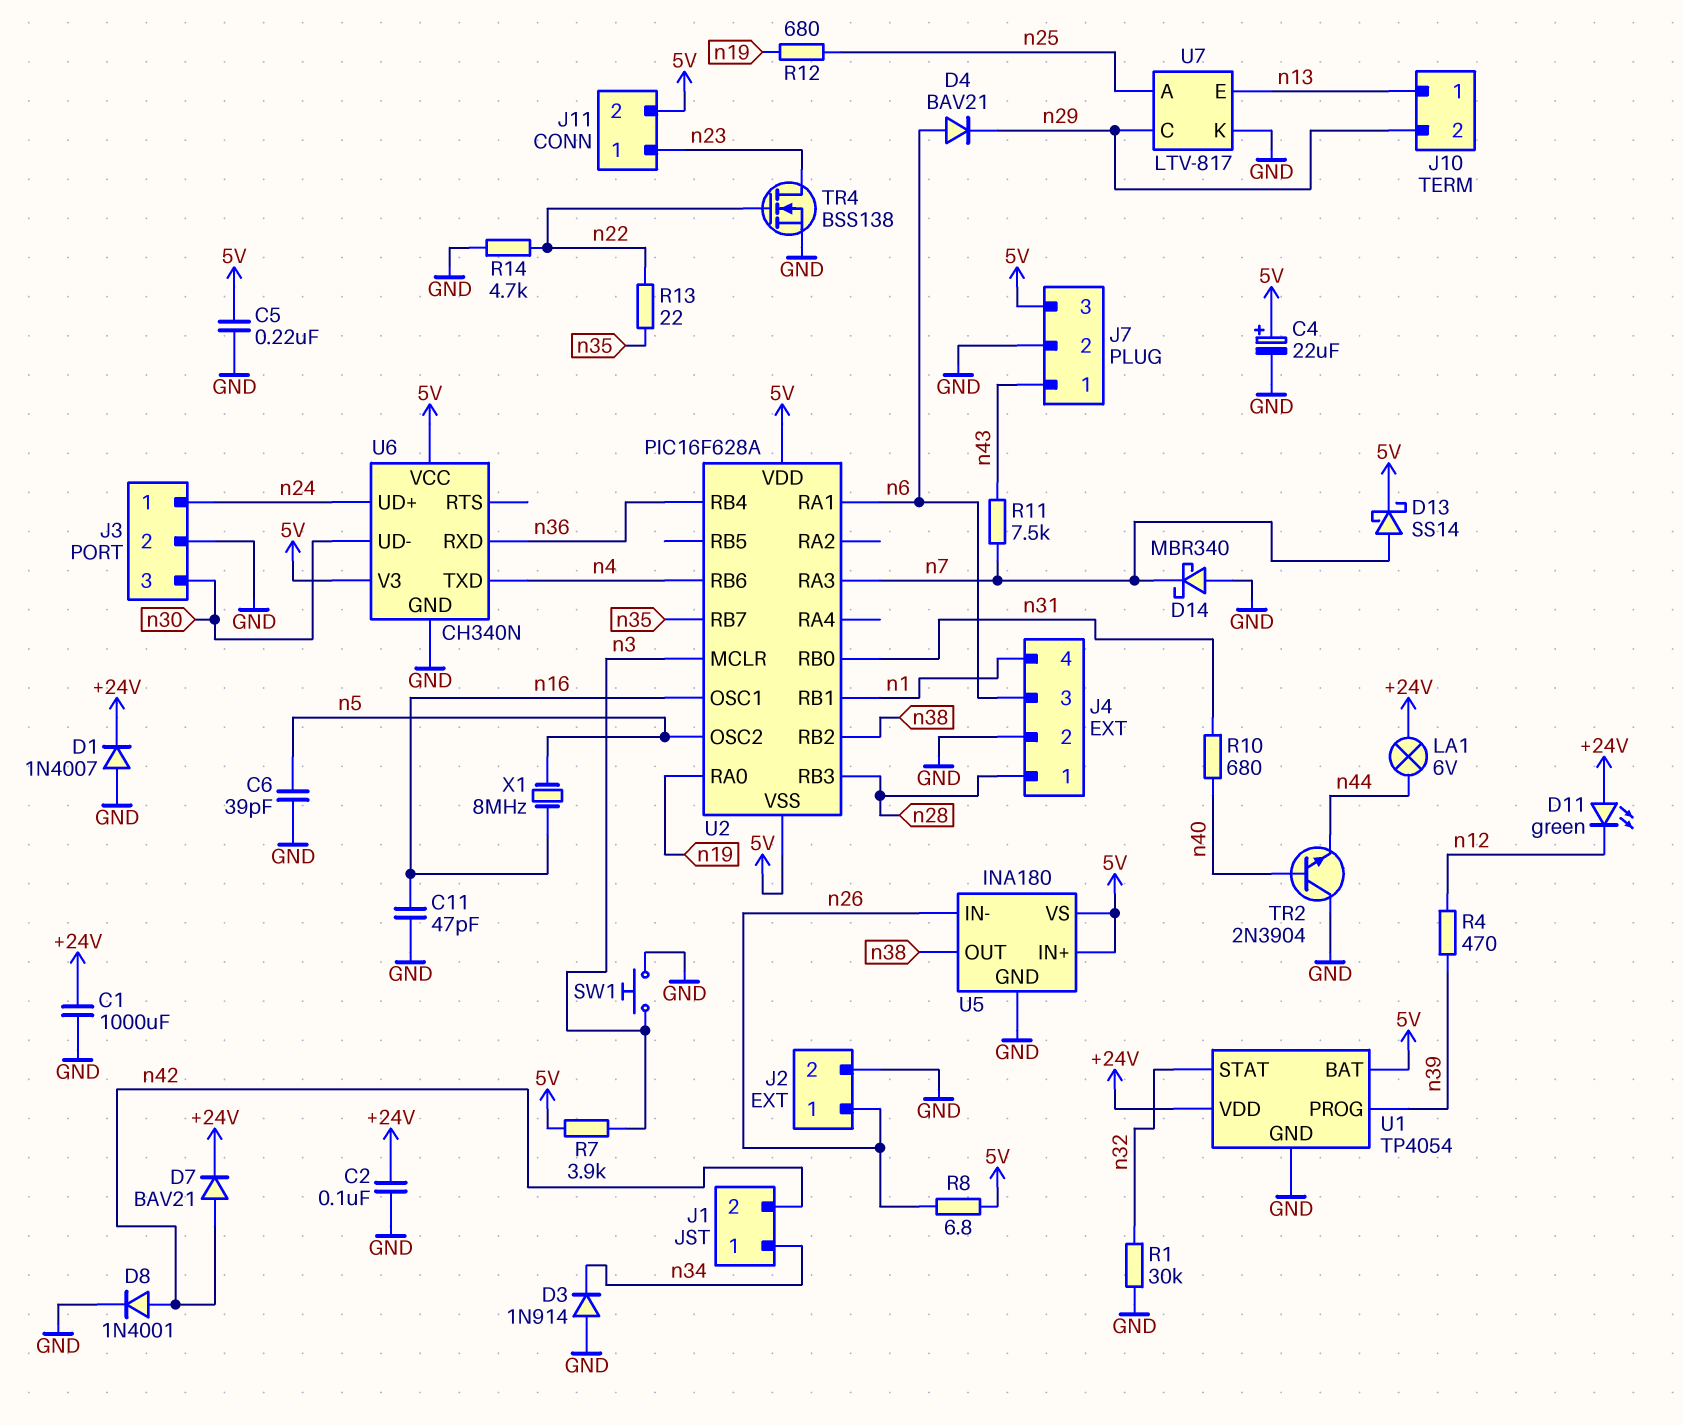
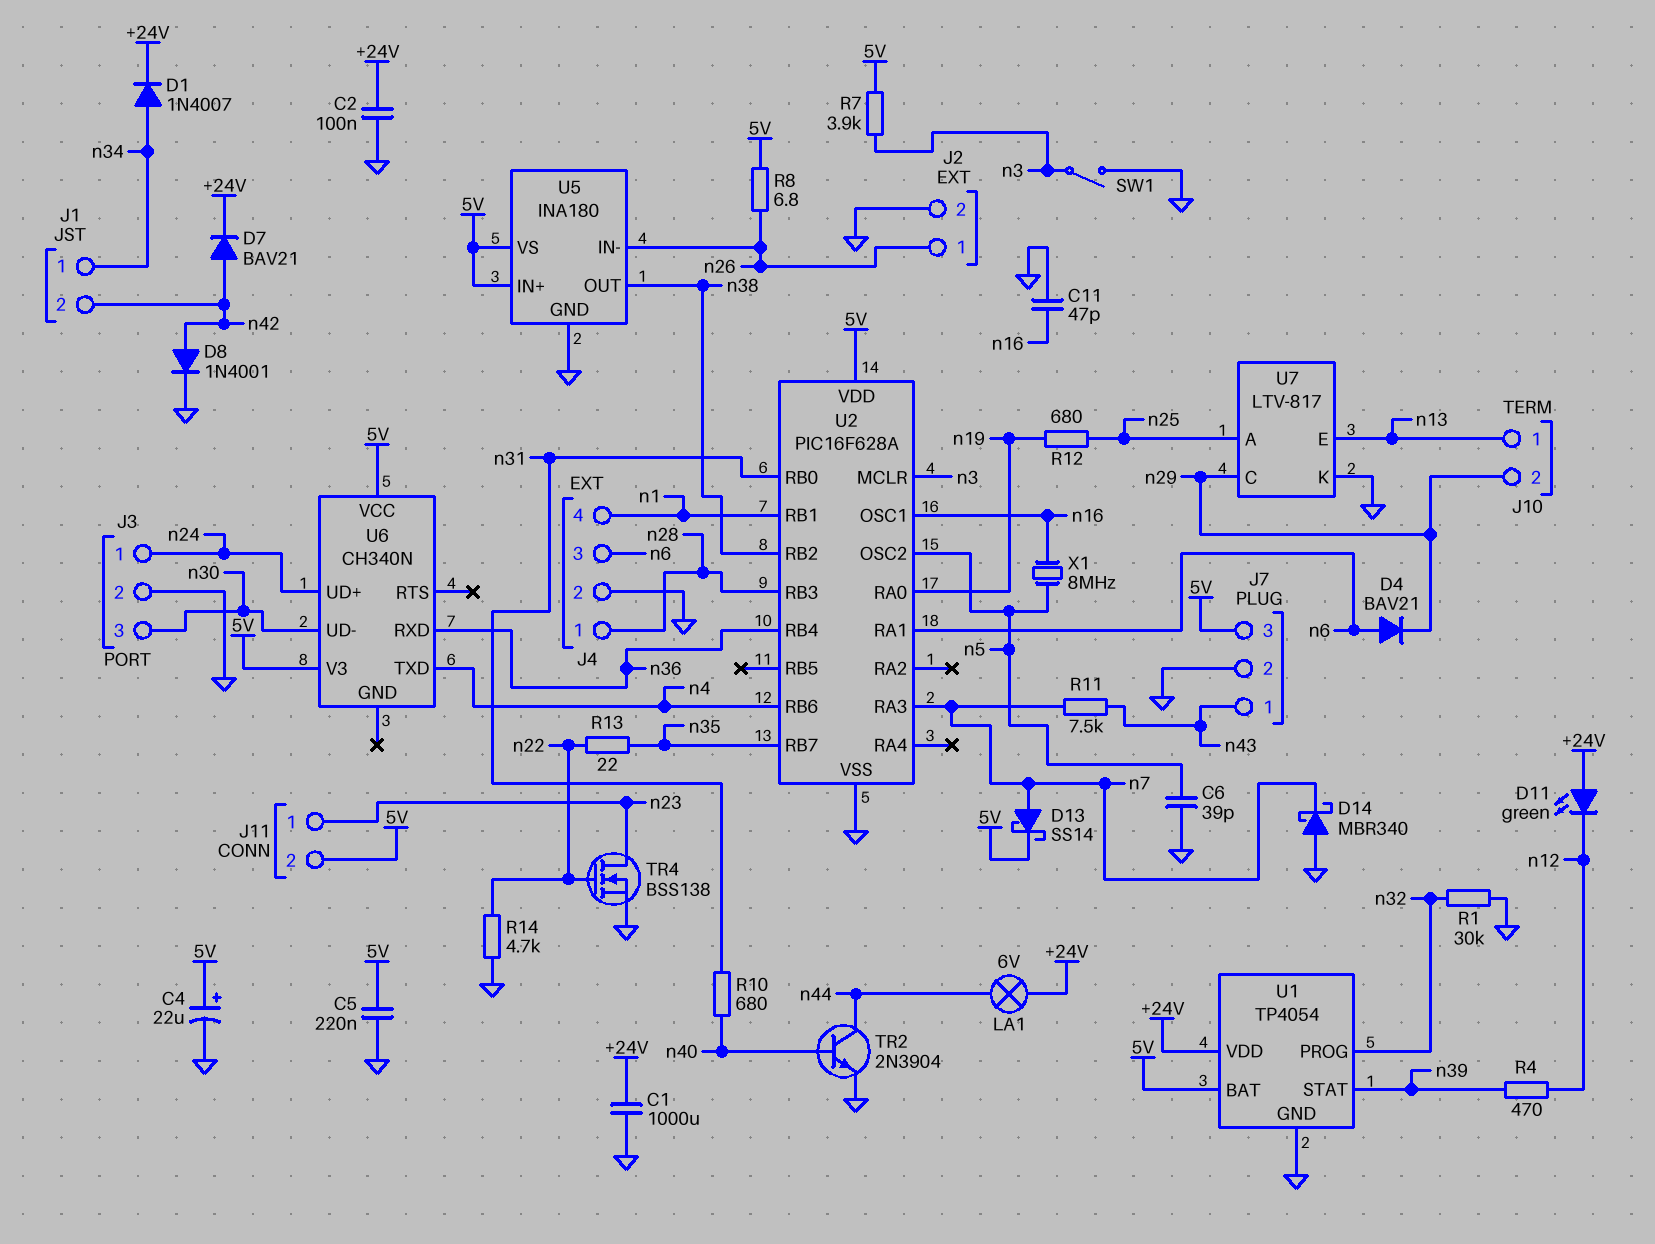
D1: diode 1N4007 (A GND, K +24V) -> diode 1N4007 (A n34, K +24V)
D3: diode 1N914 (A GND, K n34) -> none
SW1: button (GND, n3) -> switch (GND, n3)
TR2: NPN 2N3904 (B n40, C GND, E n44) -> NPN 2N3904 (B n40, C n44, E GND)
U1 pin PROG: n39 -> n32
U1 pin STAT: n32 -> n39
U2 pin VSS: 5V -> GND
U6 pin GND: GND -> none

